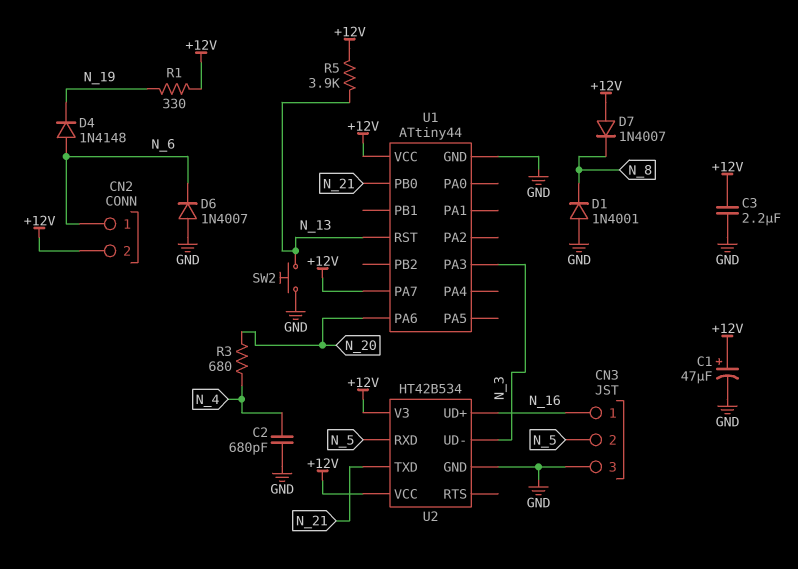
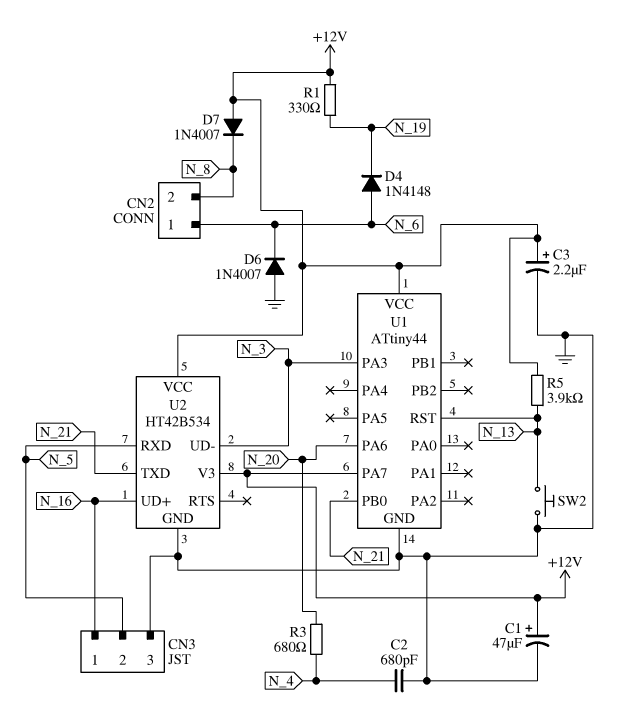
C3: 2.2uF (+12V, GND) -> 2.2uF (plus +12V, minus GND)
CN2 pin 2: +12V -> N_8
D1: diode 1N4001 (A GND, K N_8) -> none

